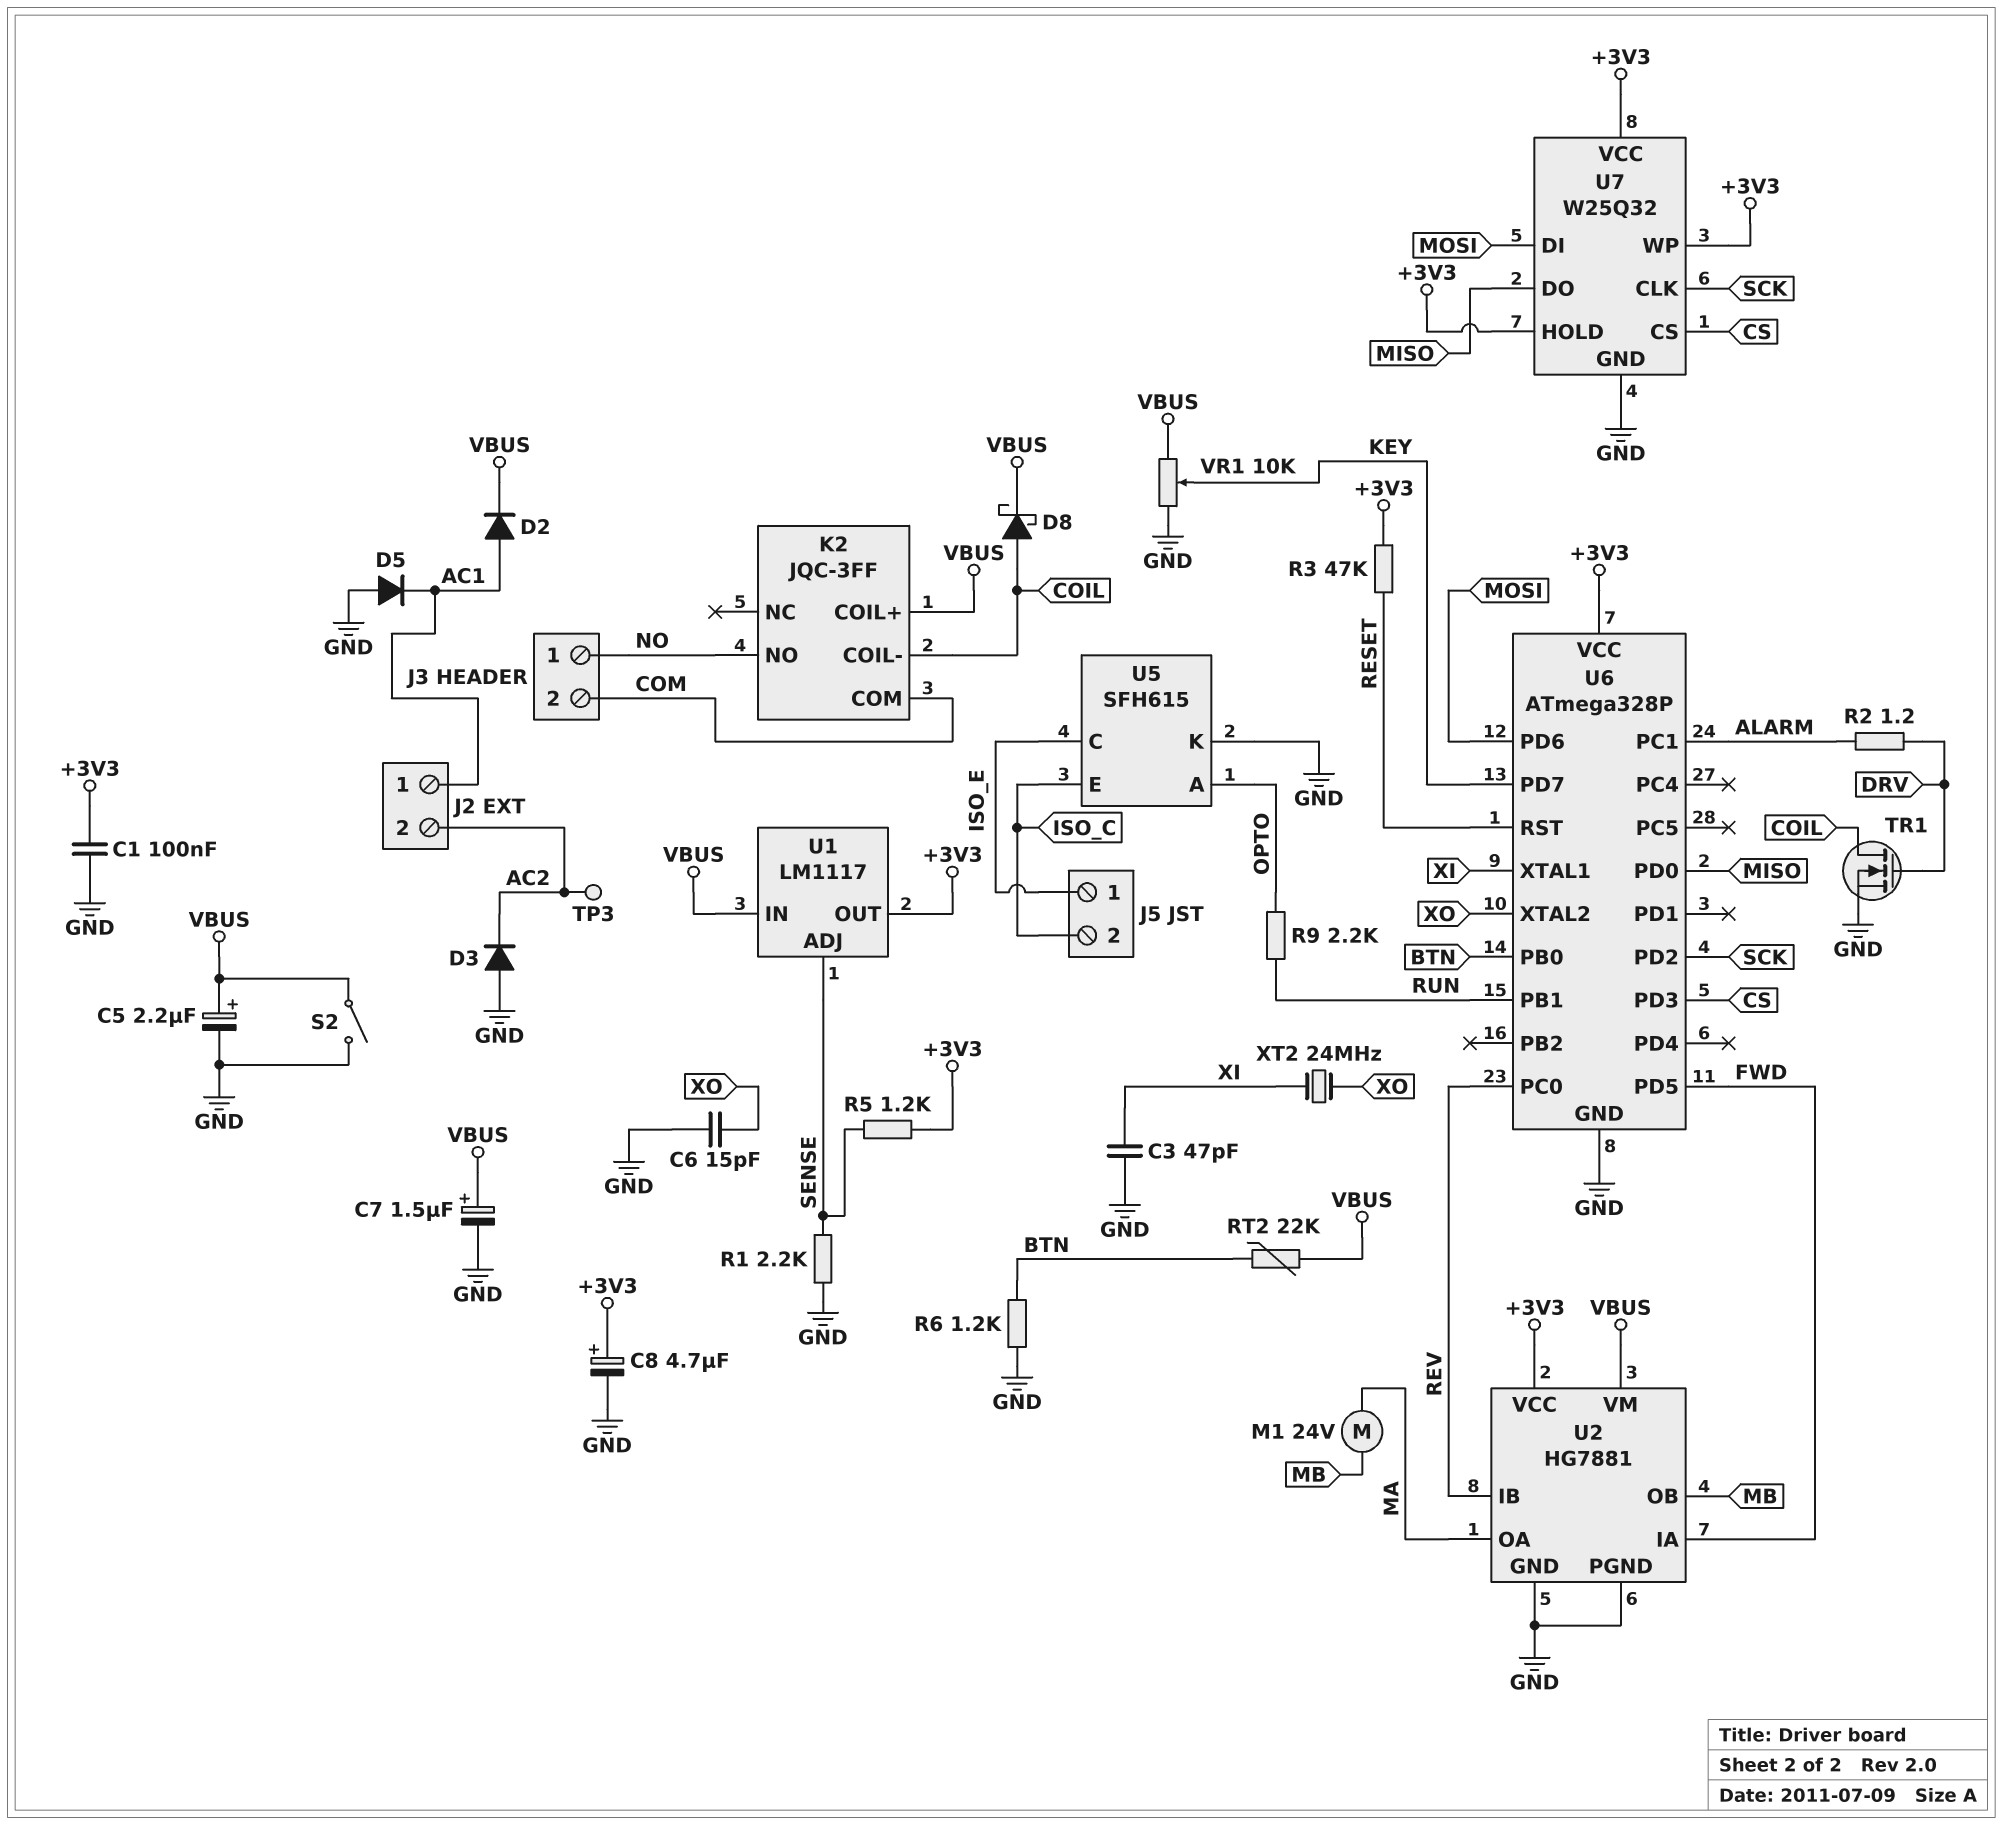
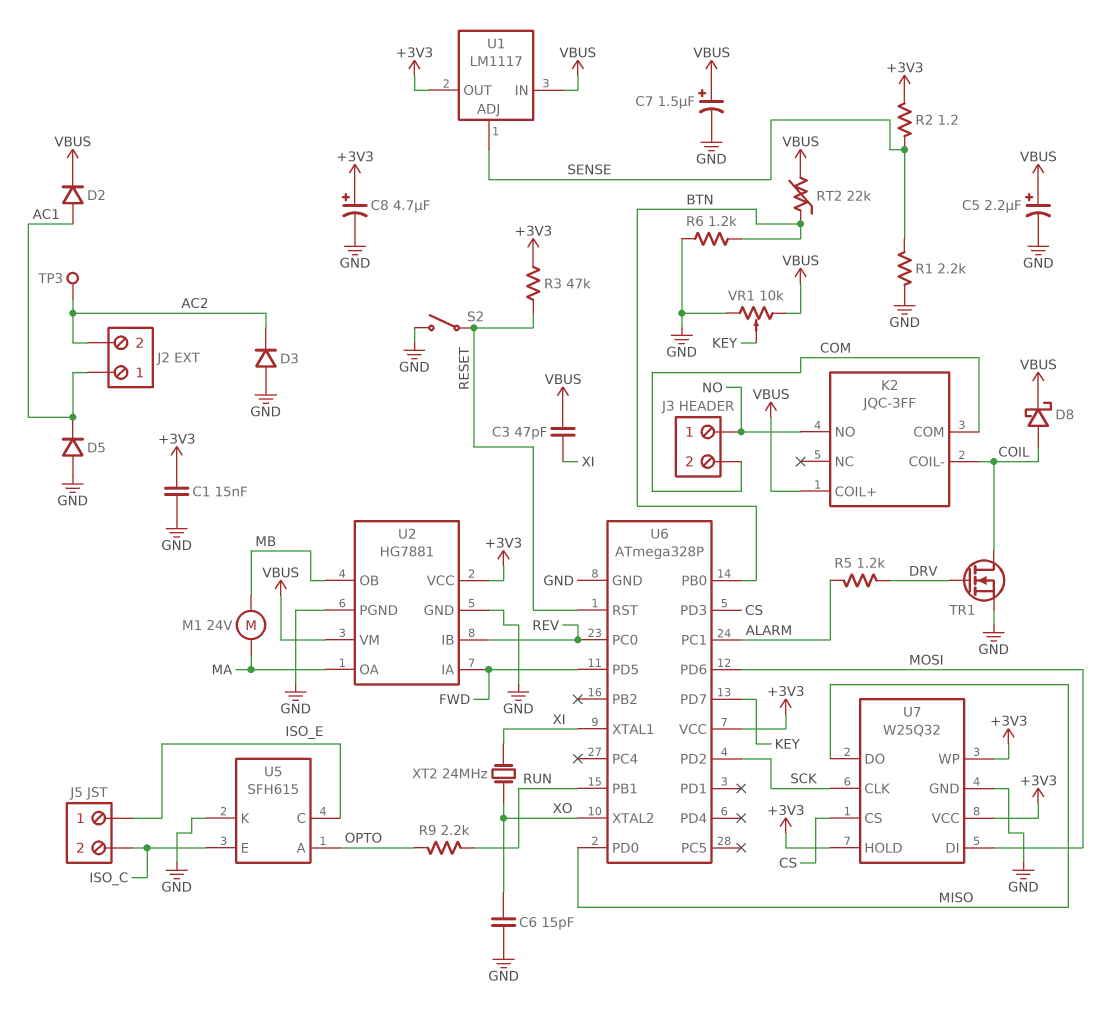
C1: 100nF (+3V3, GND) -> 15nF (+3V3, GND)
C3: 47pF (GND, XI) -> 47pF (VBUS, XI)
R2: 1.2 (ALARM, DRV) -> 1.2 (+3V3, SENSE)
R5: 1.2k (+3V3, SENSE) -> 1.2k (ALARM, DRV)
S2: switch (GND, VBUS) -> switch (GND, RESET)

